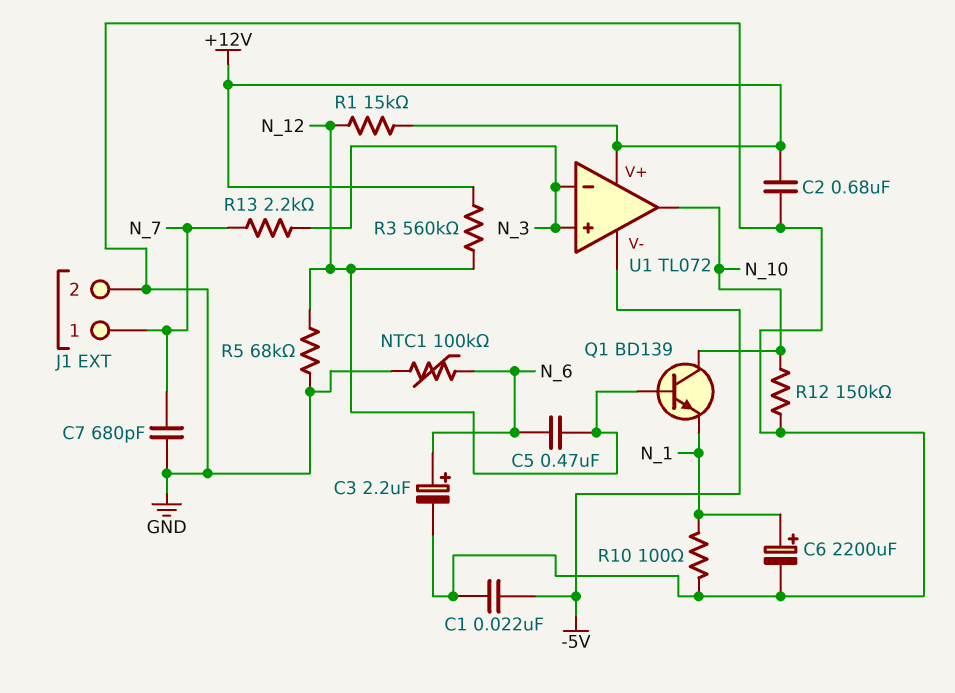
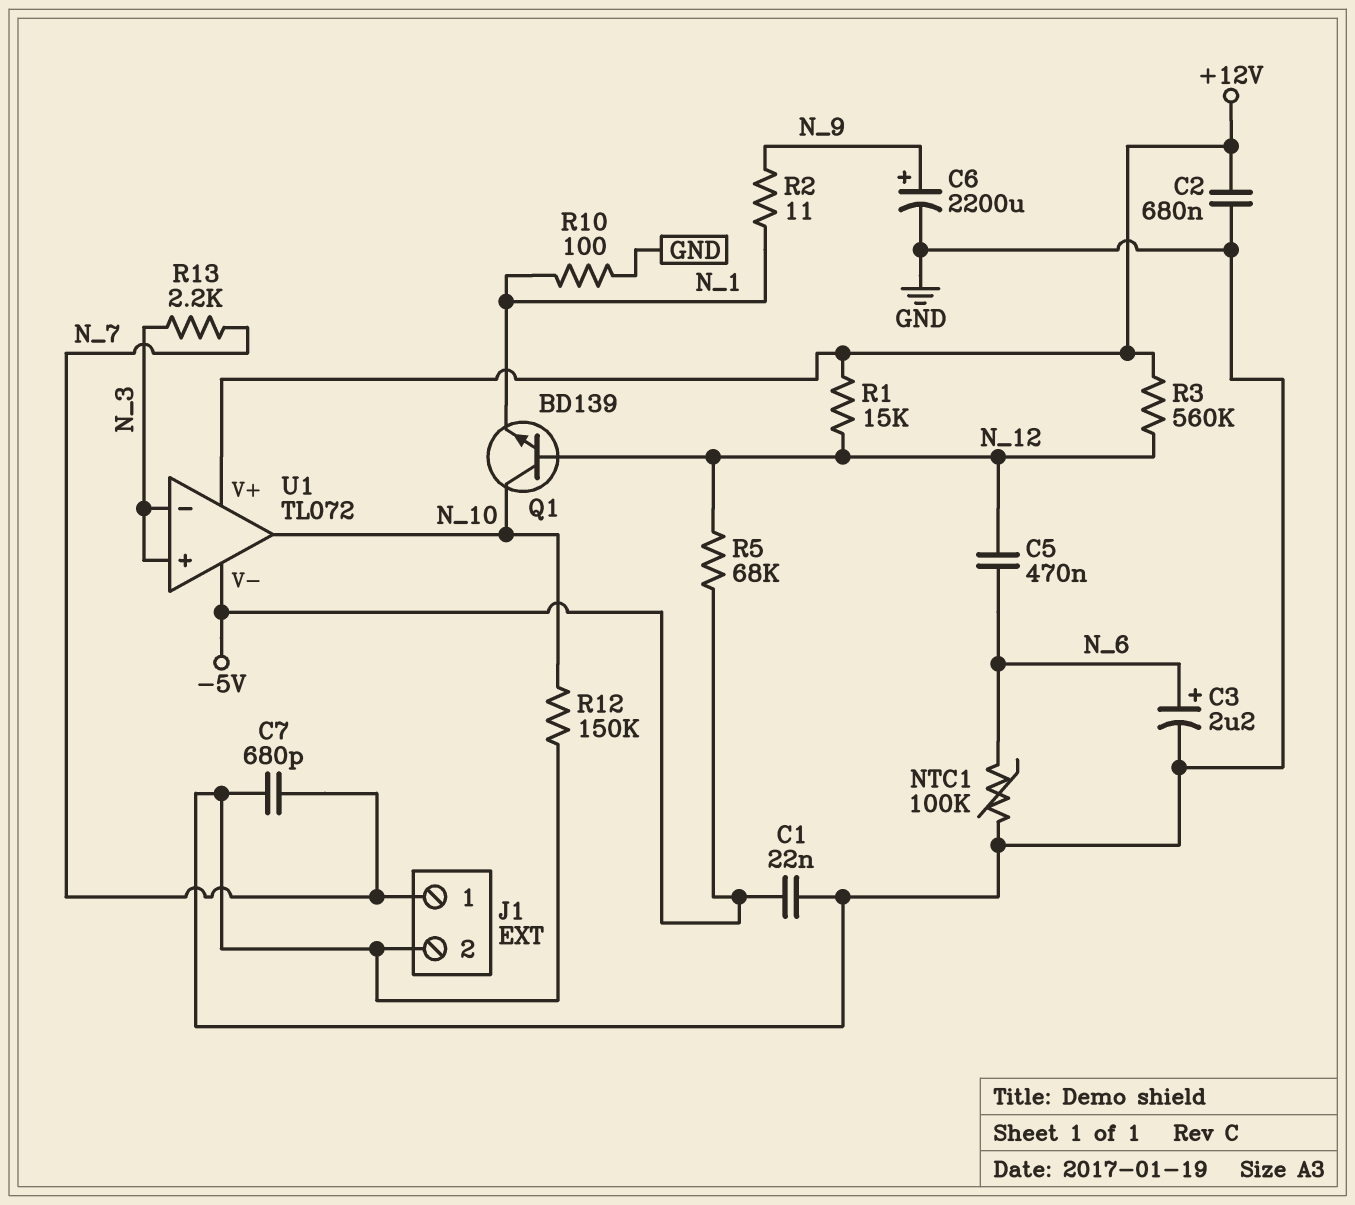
C6: 2200uF (plus N_1, minus GND) -> 2200uF (plus N_9, minus GND)
R2: none -> 11 (N_1, N_9)
R5: 68k (GND, N_12) -> 68k (-5V, N_12)

